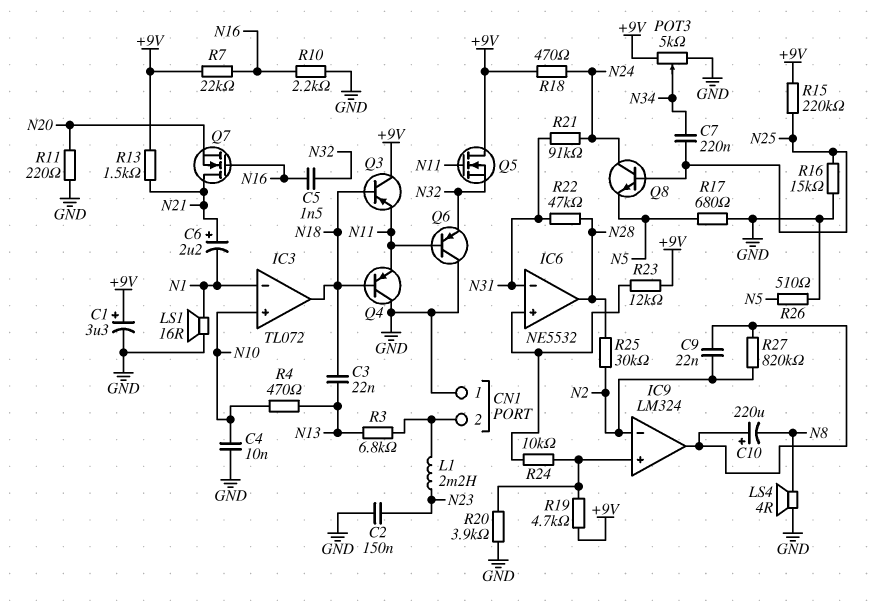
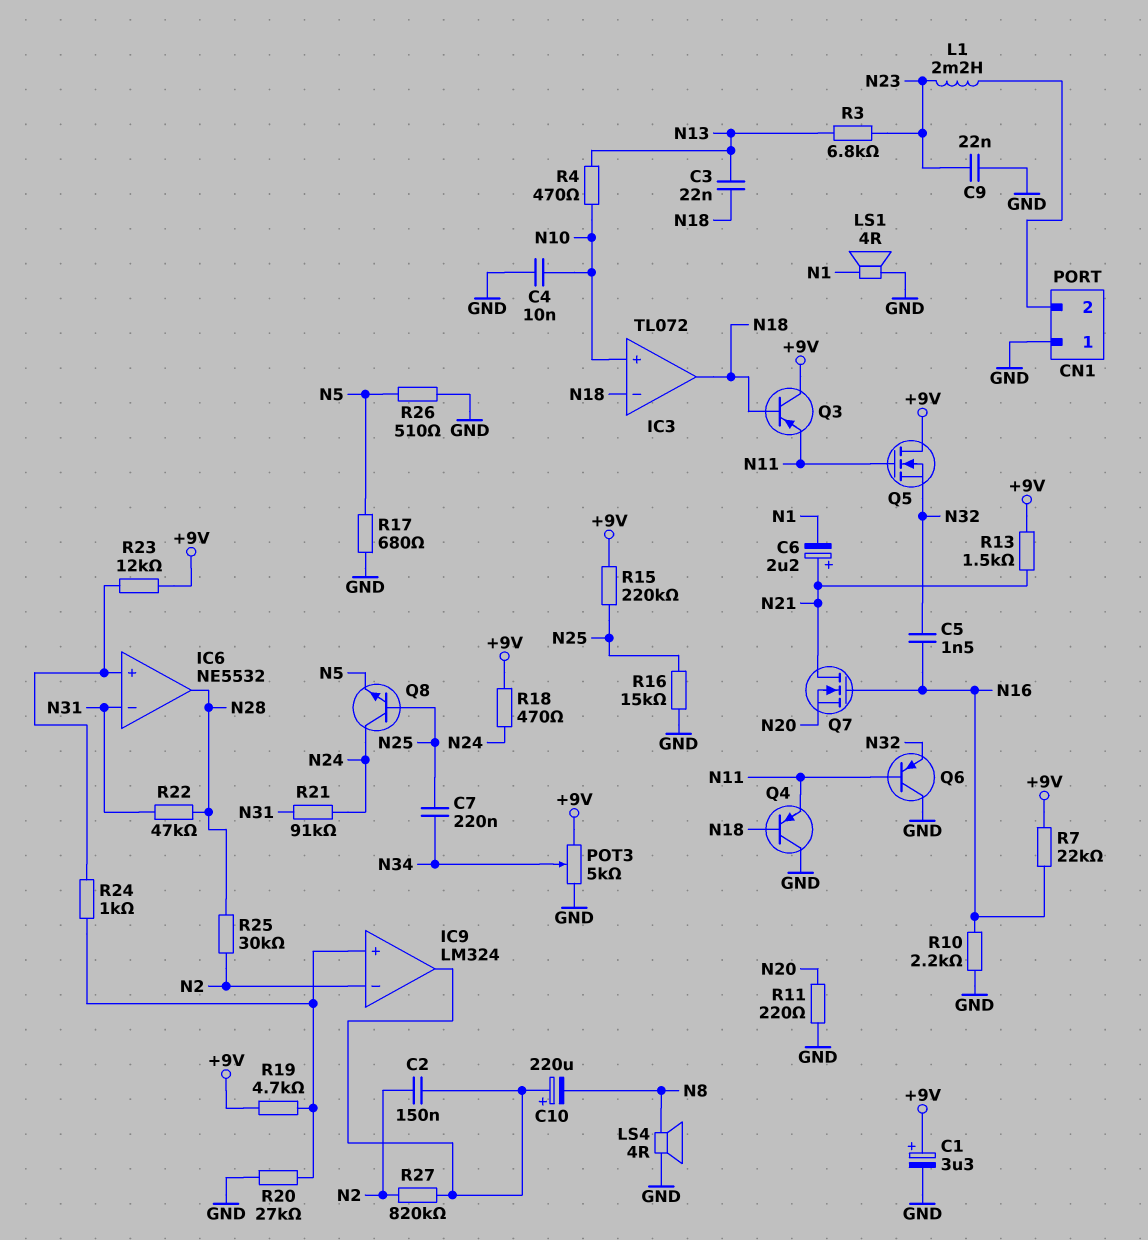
C2: 150nF (GND, N23) -> 150nF (IC9/out, N2)
C9: 22nF (IC9/out, N2) -> 22nF (GND, N23)
IC3 pin in-: N1 -> N18
LS1: speaker 16R (GND, N1) -> speaker 4R (GND, N1)
R3: 6.8k (CN1/2, N13) -> 6.8k (N13, N23)
R20: 3.9k (GND, IC9/in+) -> 27k (GND, IC9/in+)
R24: 10k (IC6/in+, IC9/in+) -> 1k (IC6/in+, IC9/in+)

